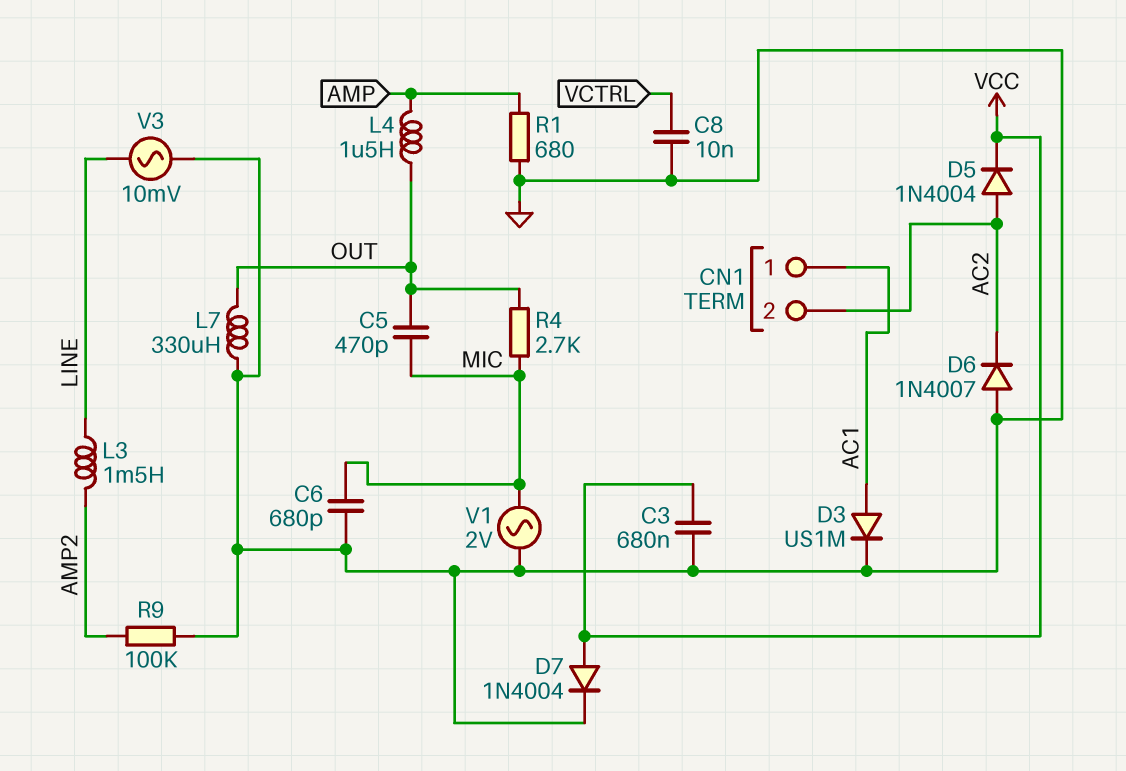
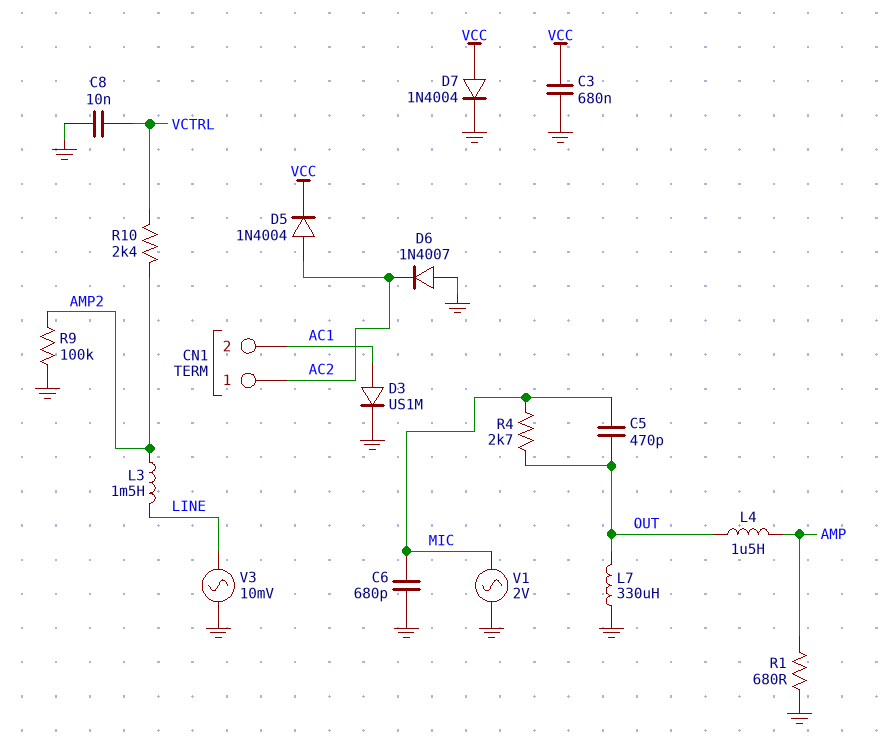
CN1 pin 1: AC1 -> AC2
CN1 pin 2: AC2 -> AC1
R10: none -> 2.4k (AMP2, VCTRL)

